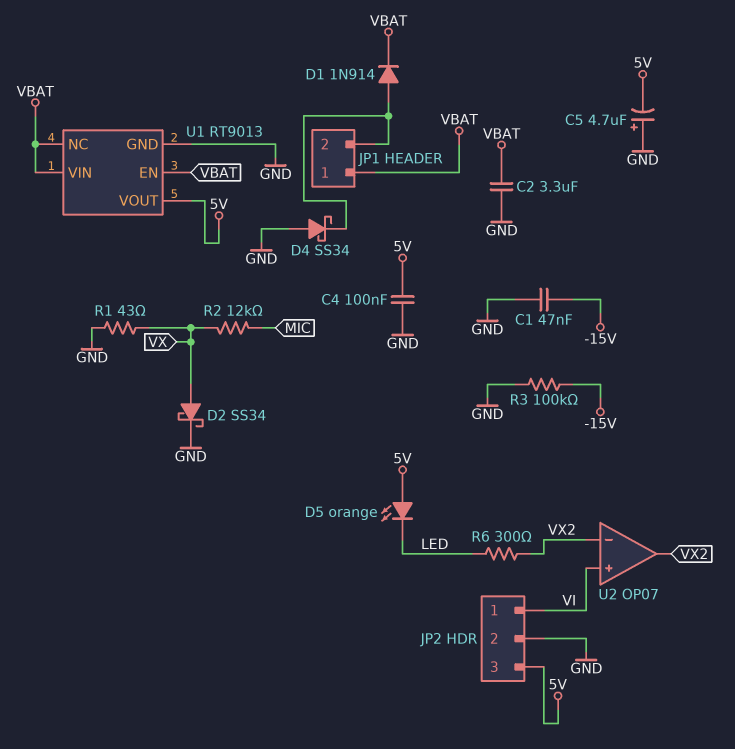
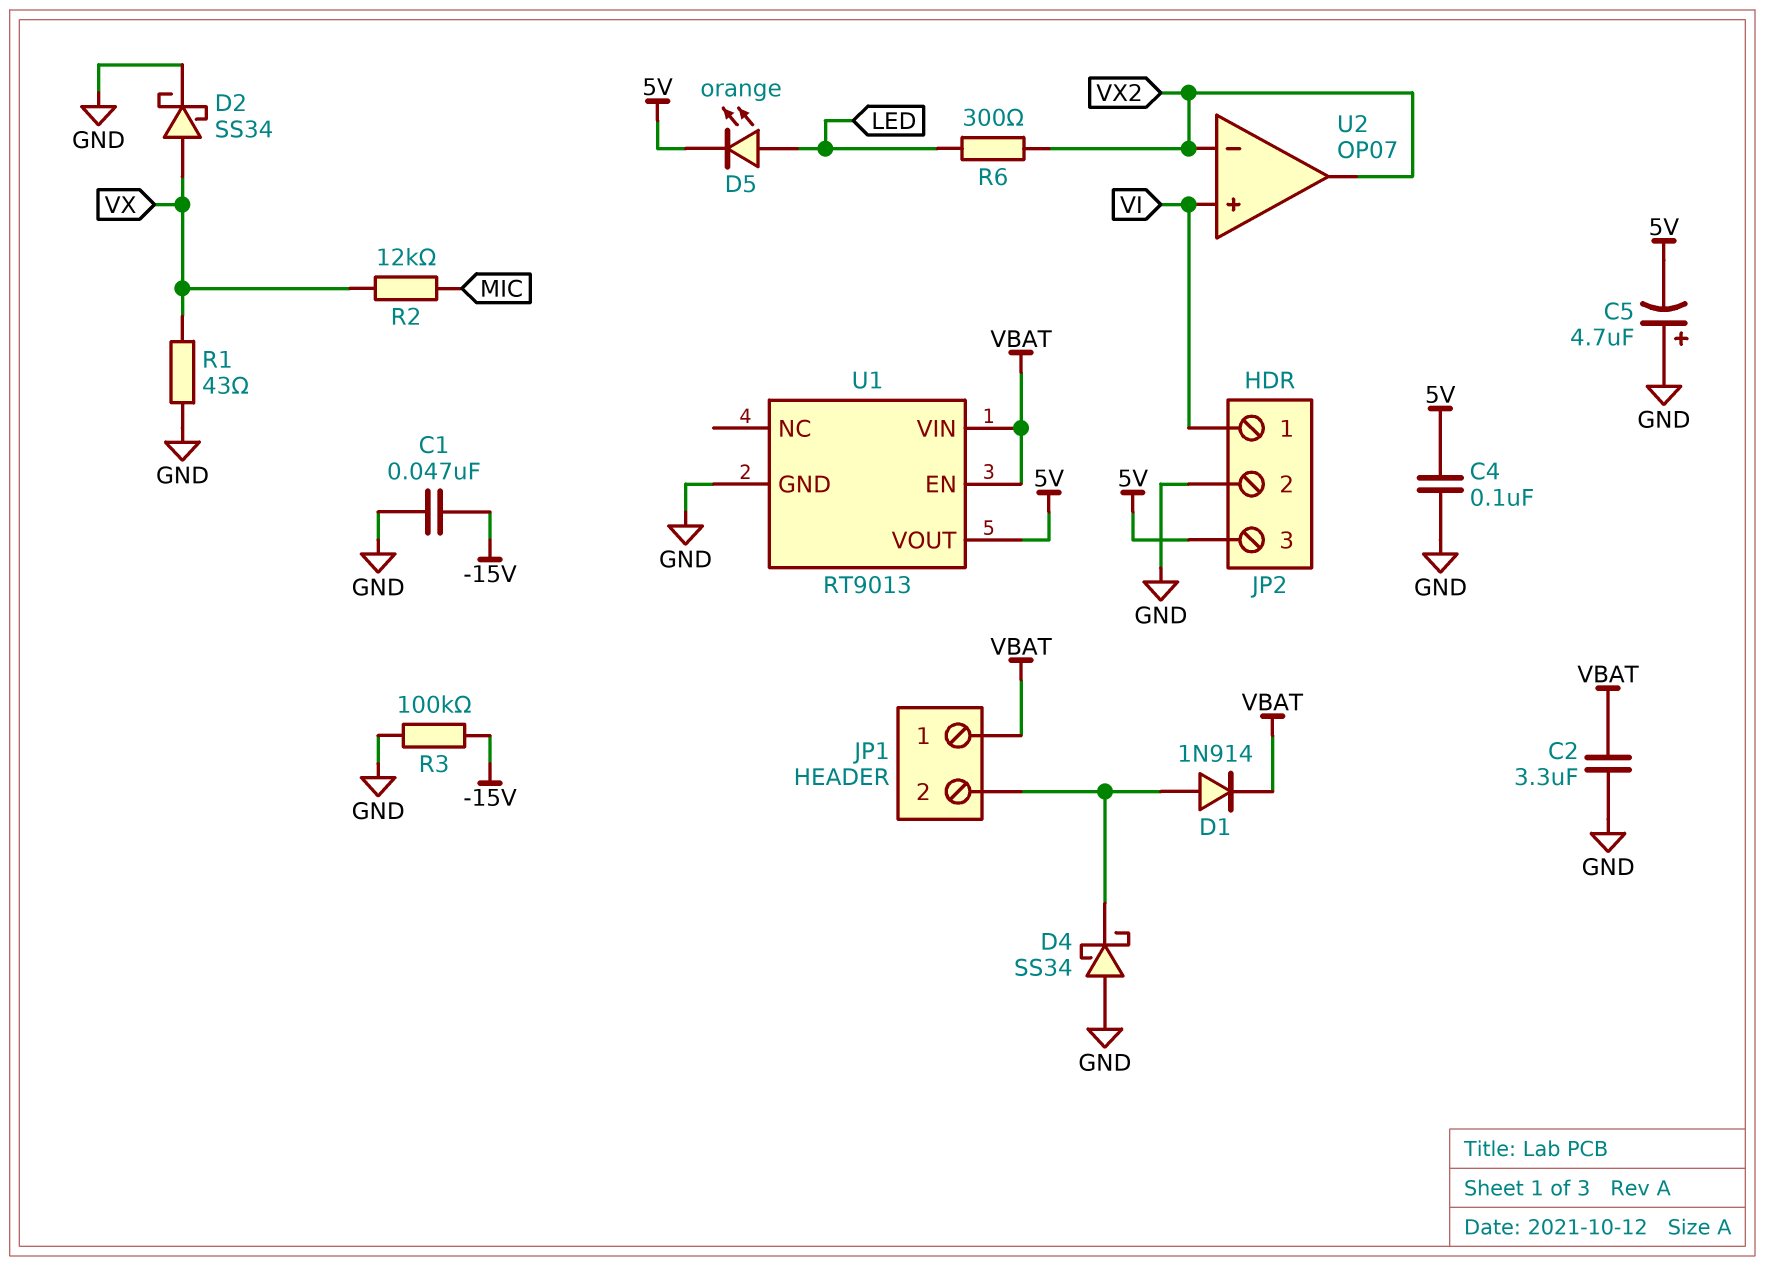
D5: LED orange (A 5V, K LED) -> LED orange (A LED, K 5V)
U1 pin NC: VBAT -> none

